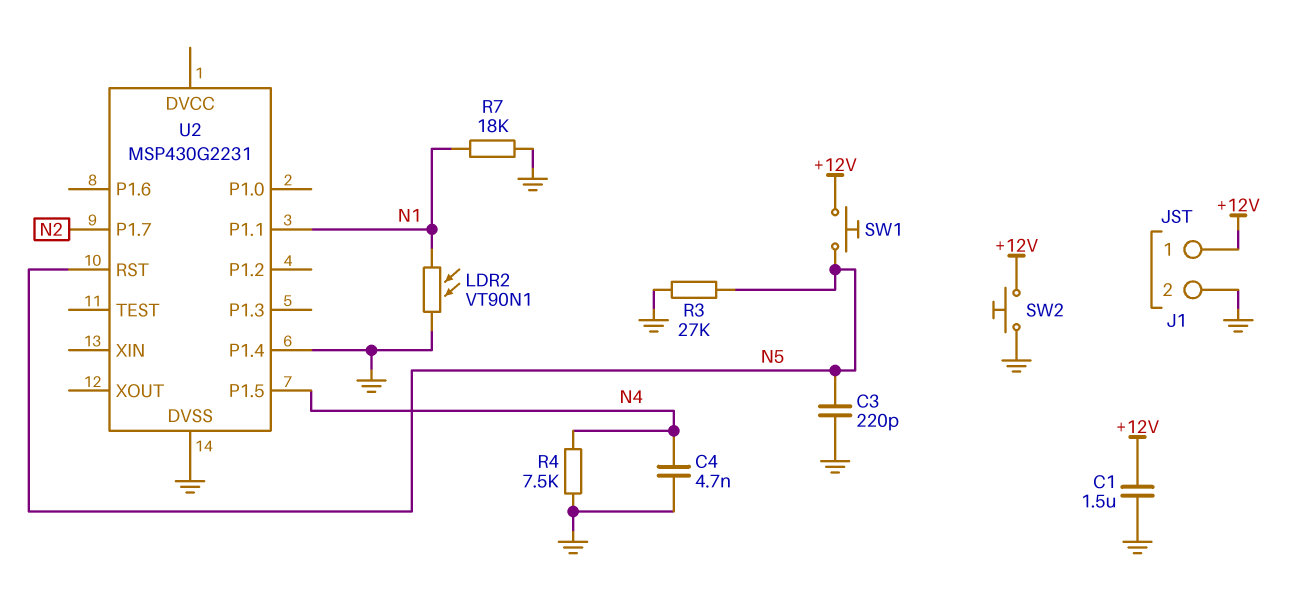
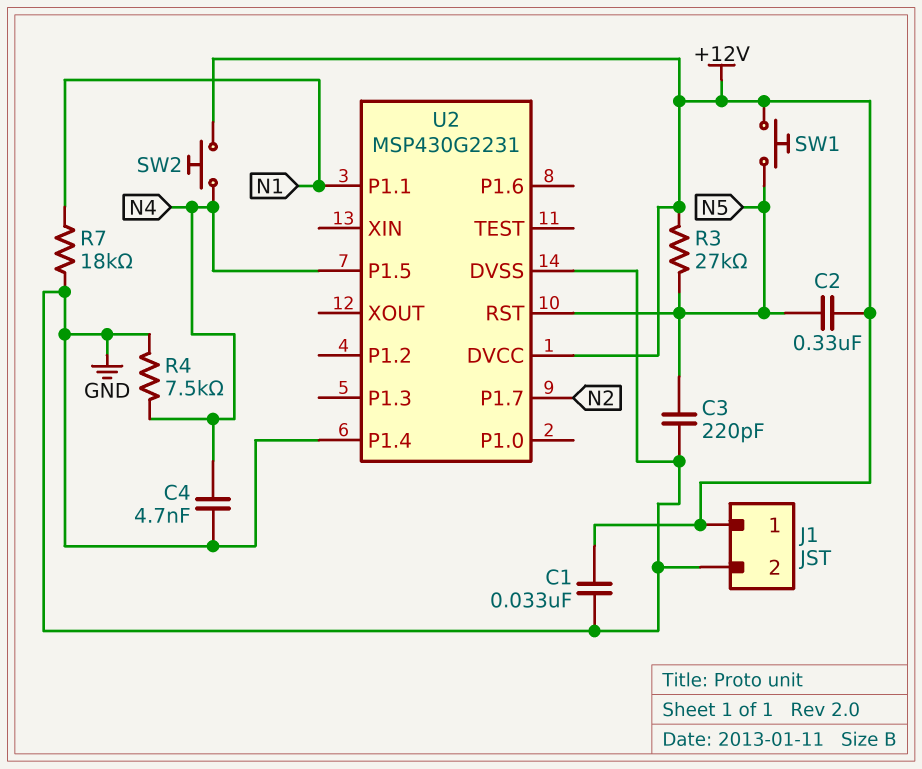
C1: 1.5uF (+12V, GND) -> 33nF (+12V, GND)
C2: none -> 330nF (+12V, N5)
LDR2: VT90N1 (GND, N1) -> none
R3: 27k (GND, N5) -> 27k (+12V, N5)
SW2: button (+12V, GND) -> button (+12V, N4)
U2 pin DVCC: none -> +12V

